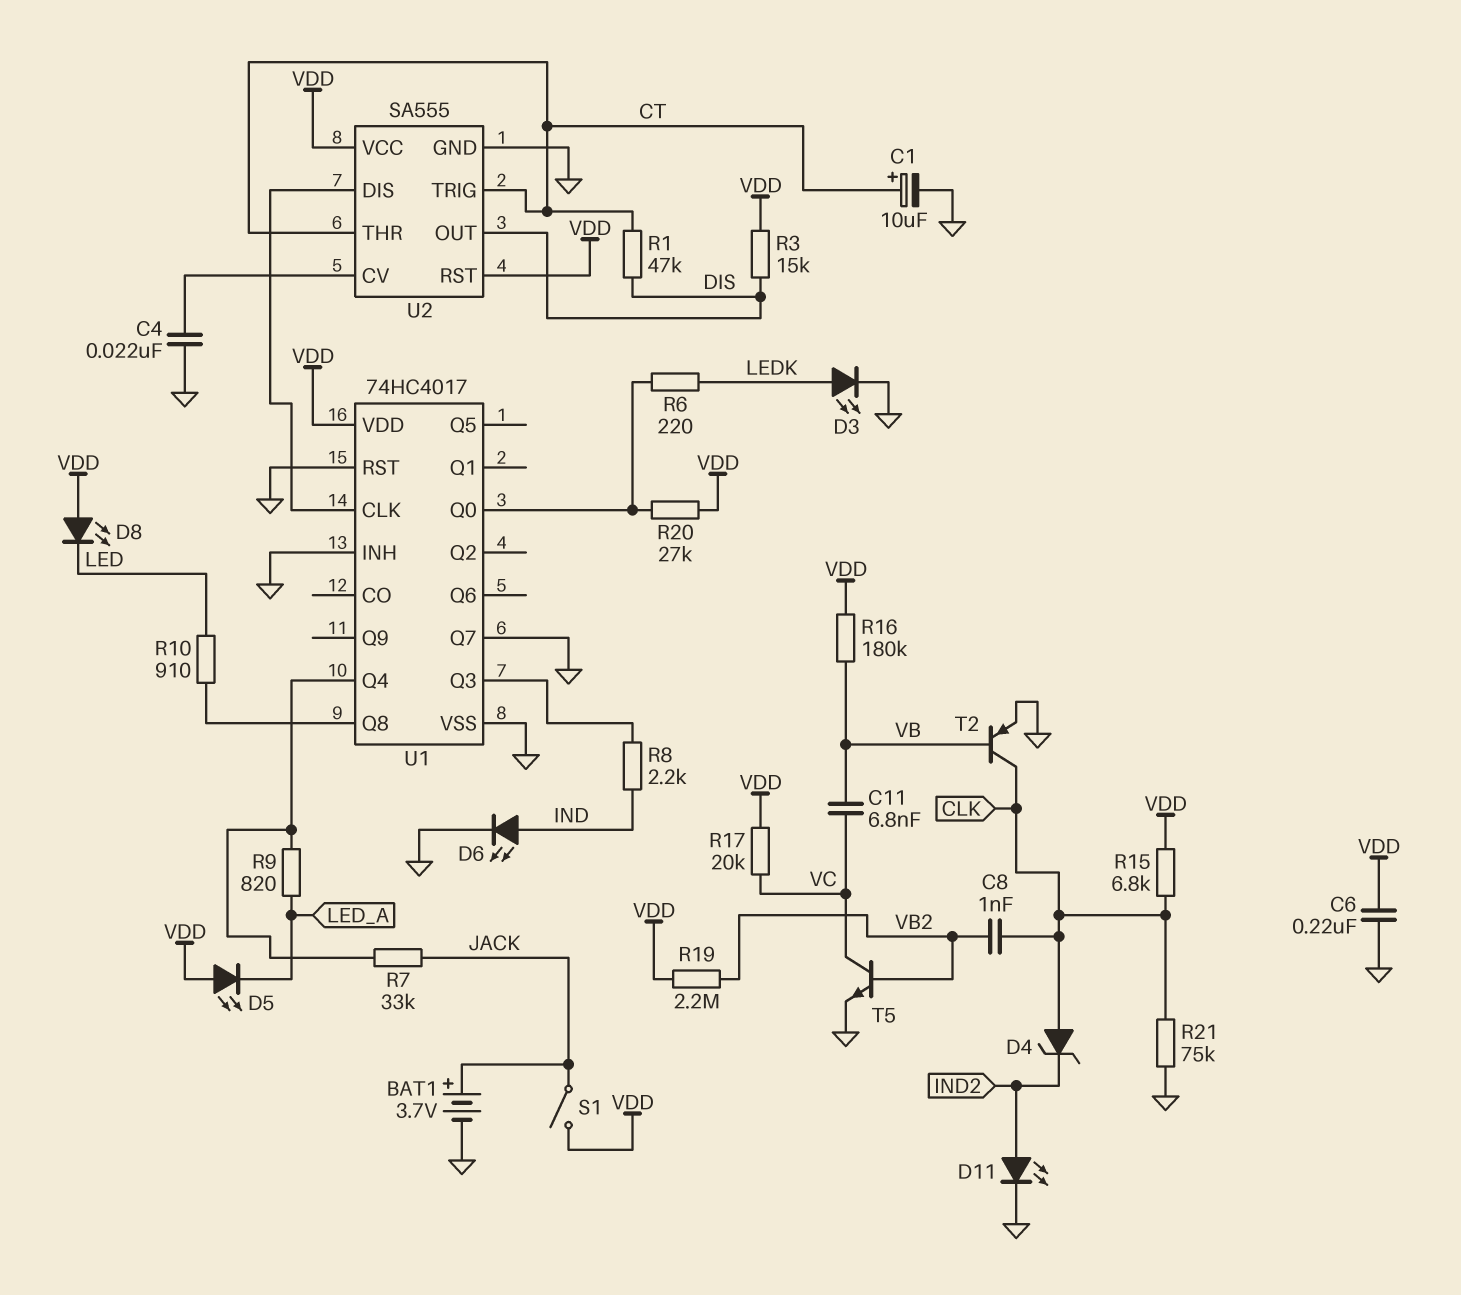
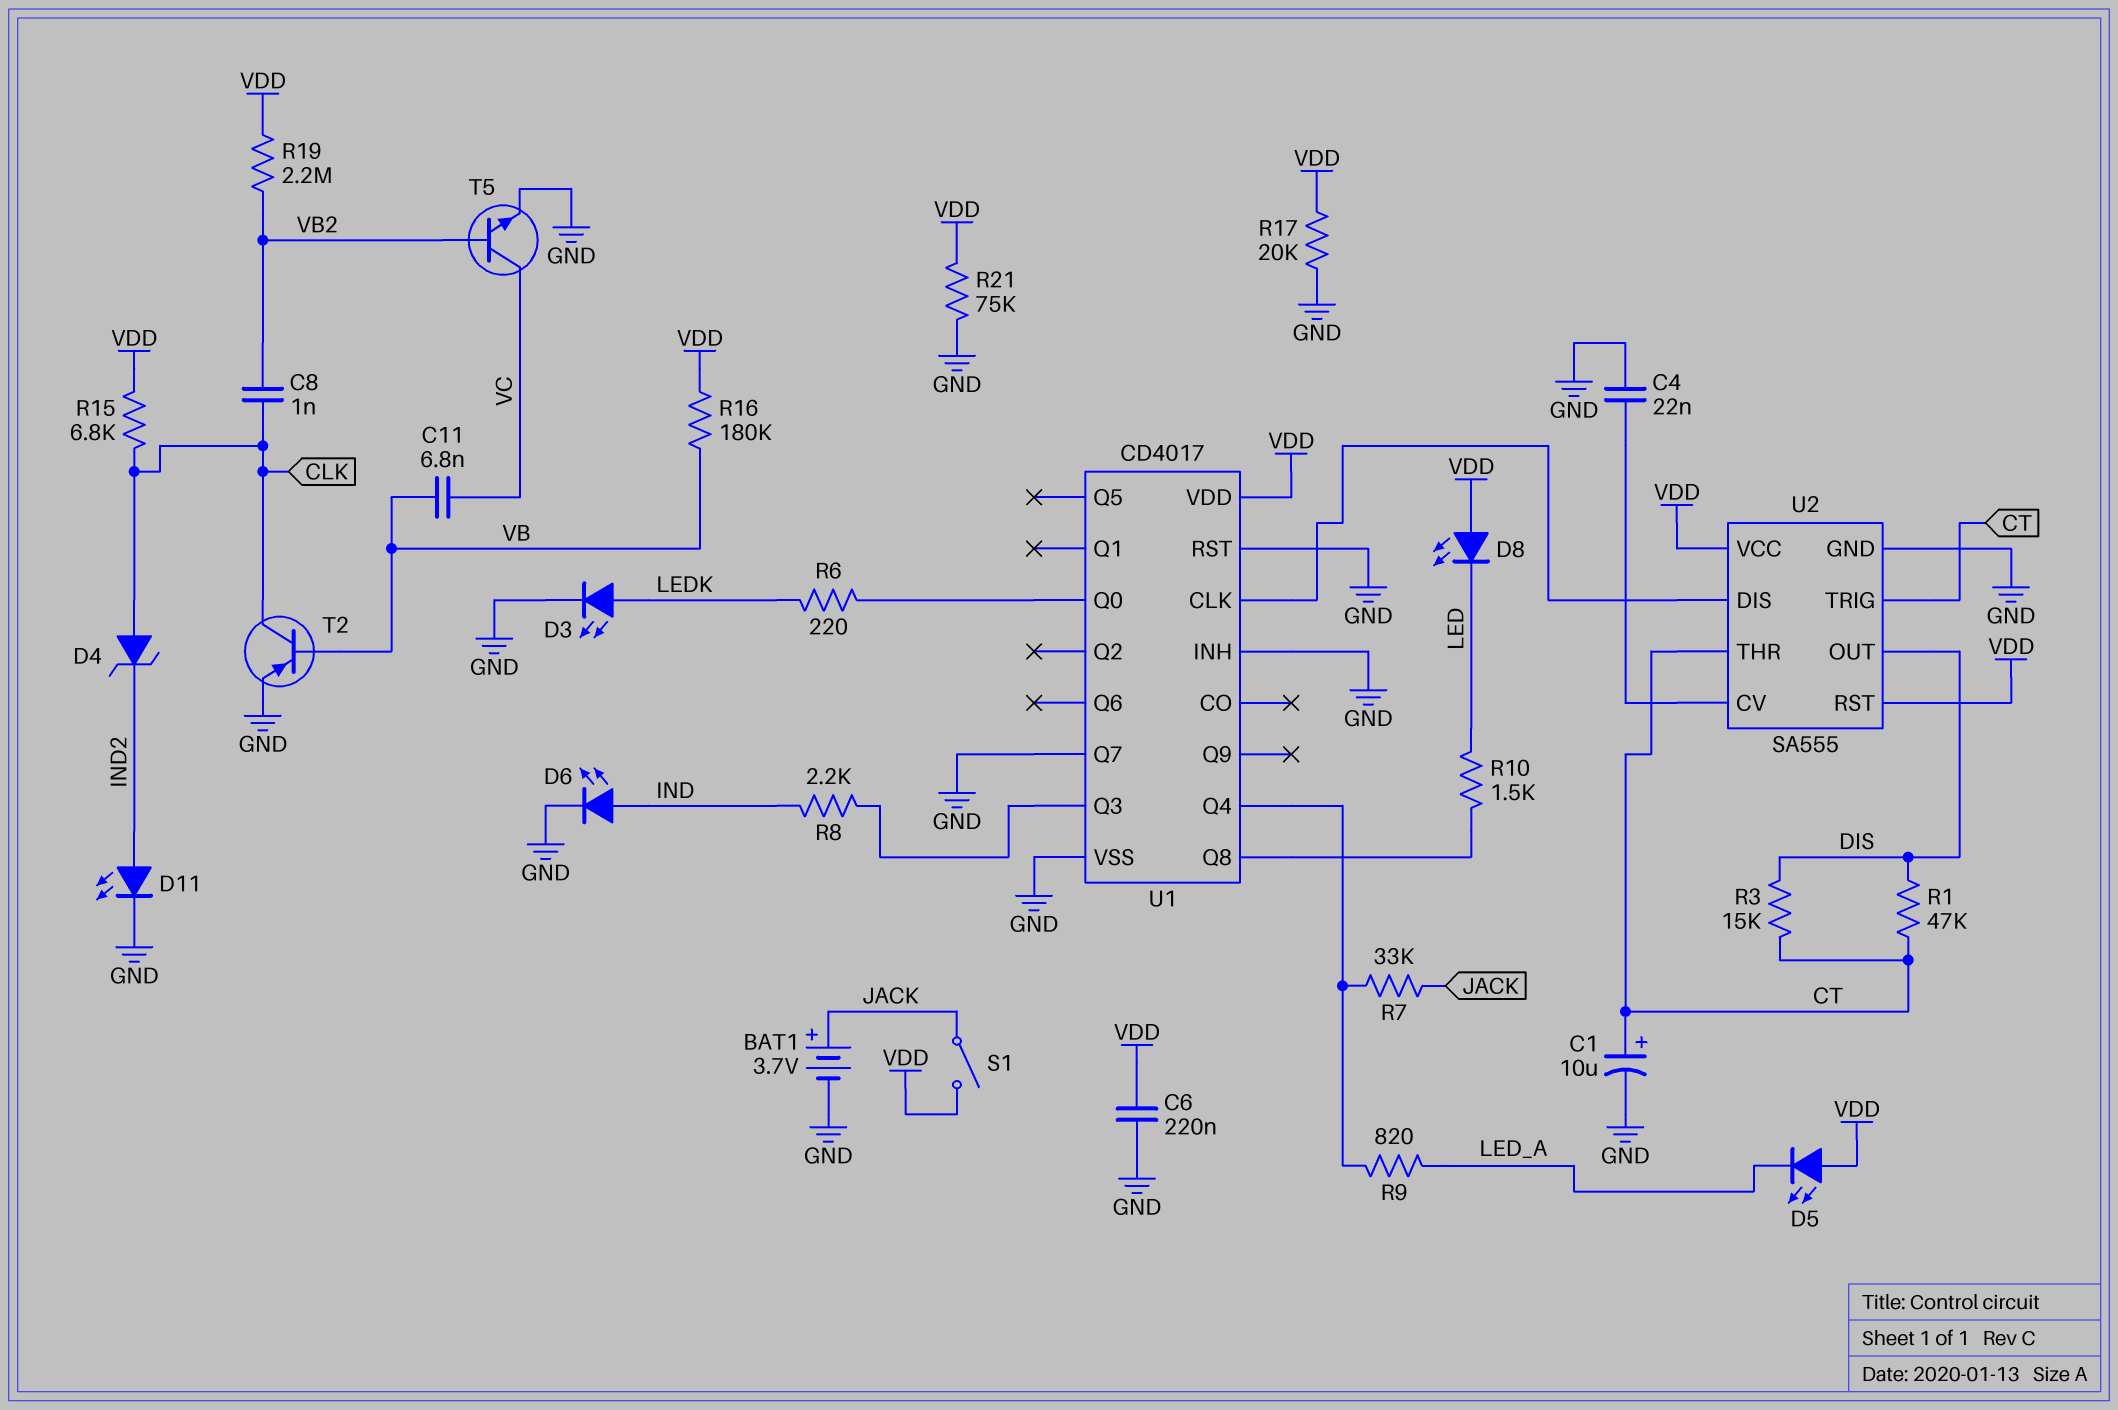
R3: 15k (DIS, VDD) -> 15k (CT, DIS)
R10: 910 (LED, U1/Q8) -> 1.5k (LED, U1/Q8)
R17: 20k (VC, VDD) -> 20k (GND, VDD)
R20: 27k (U1/Q0, VDD) -> none
R21: 75k (CLK, GND) -> 75k (GND, VDD)
U1: 74HC4017 -> CD4017

